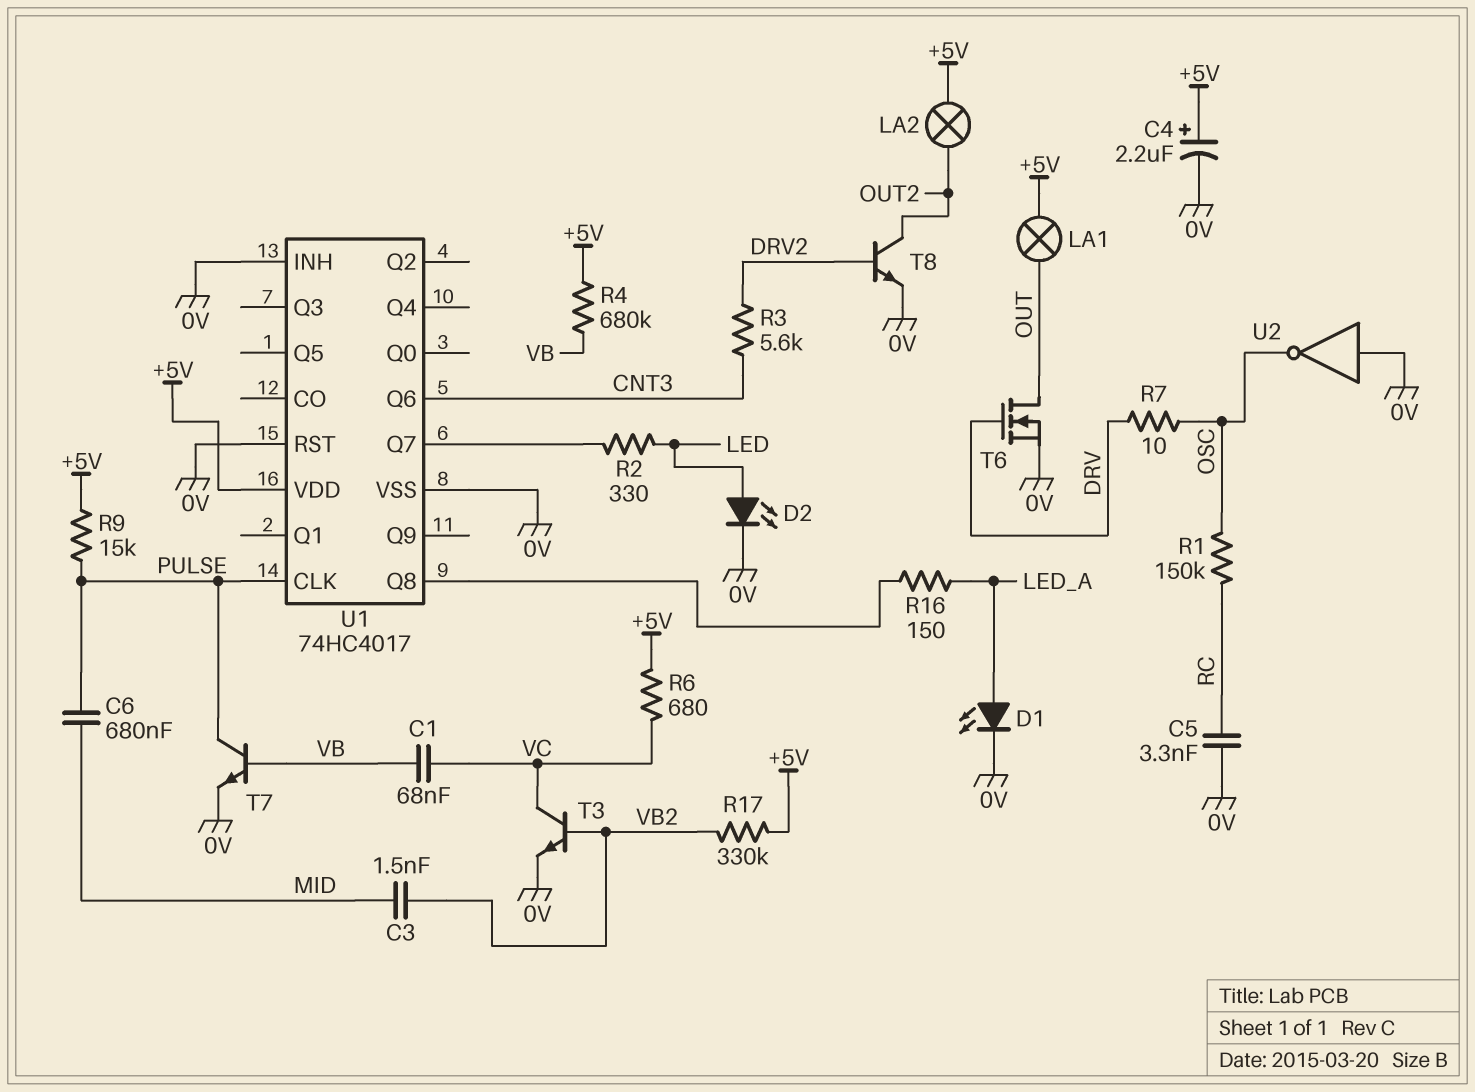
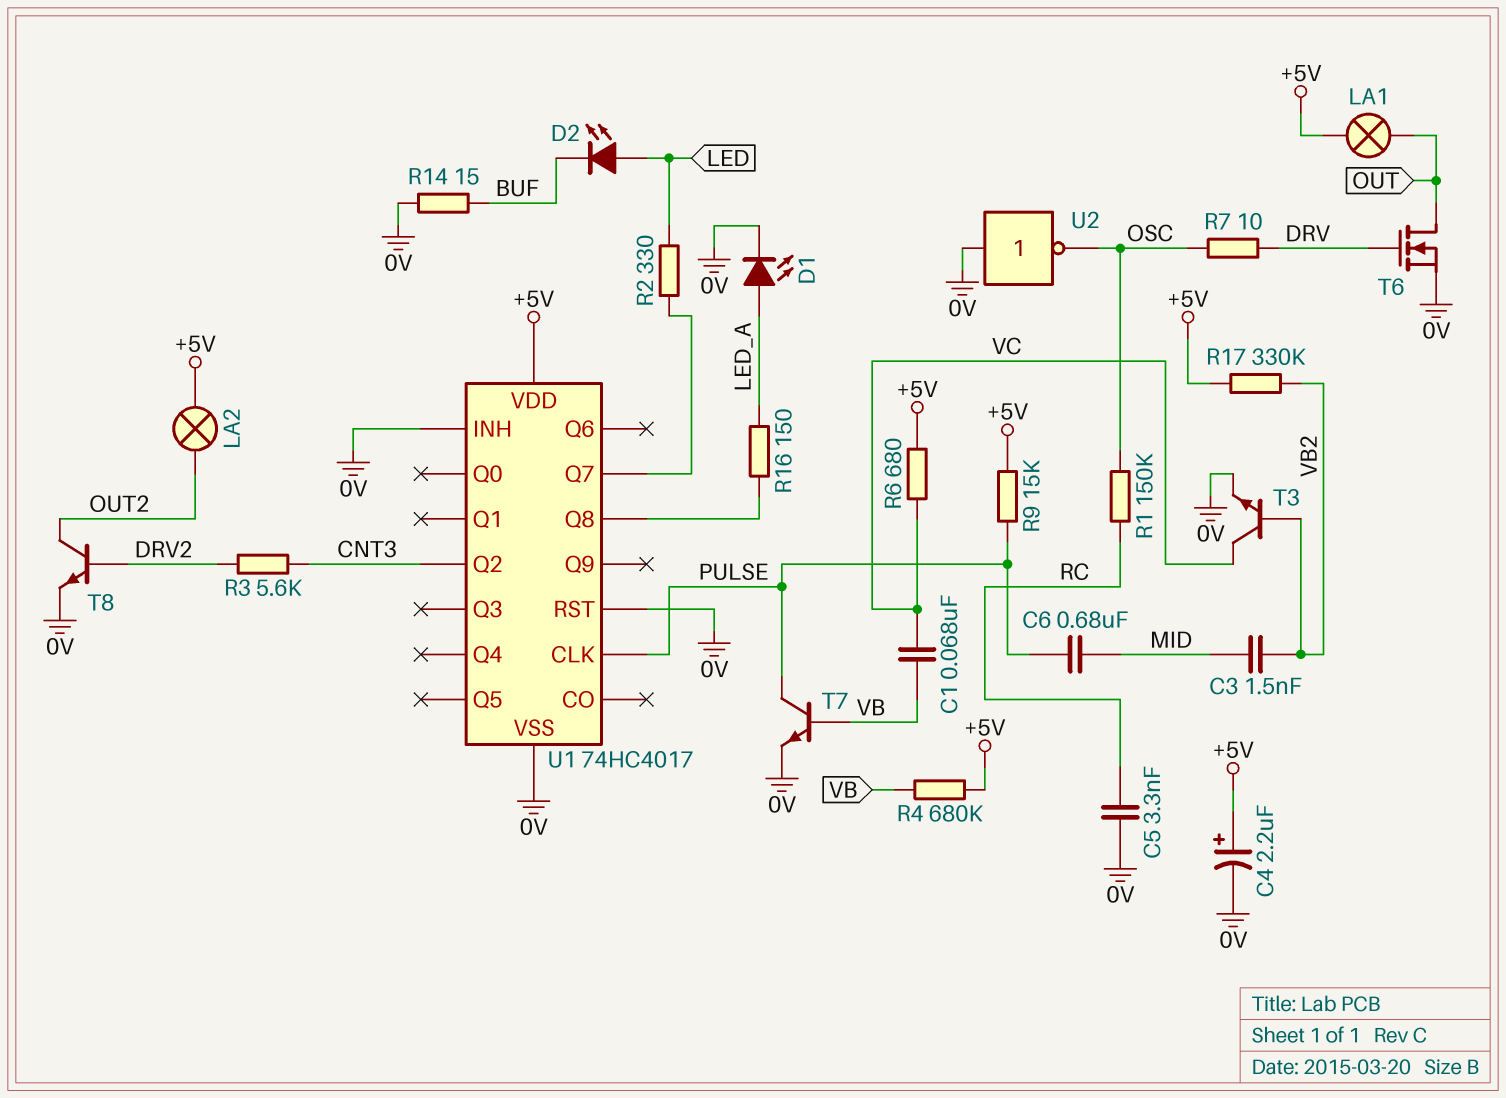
D2: LED (A LED, K 0V) -> LED (A LED, K BUF)
R14: none -> 15 (0V, BUF)
U1 pin Q2: none -> CNT3
U1 pin Q6: CNT3 -> none

